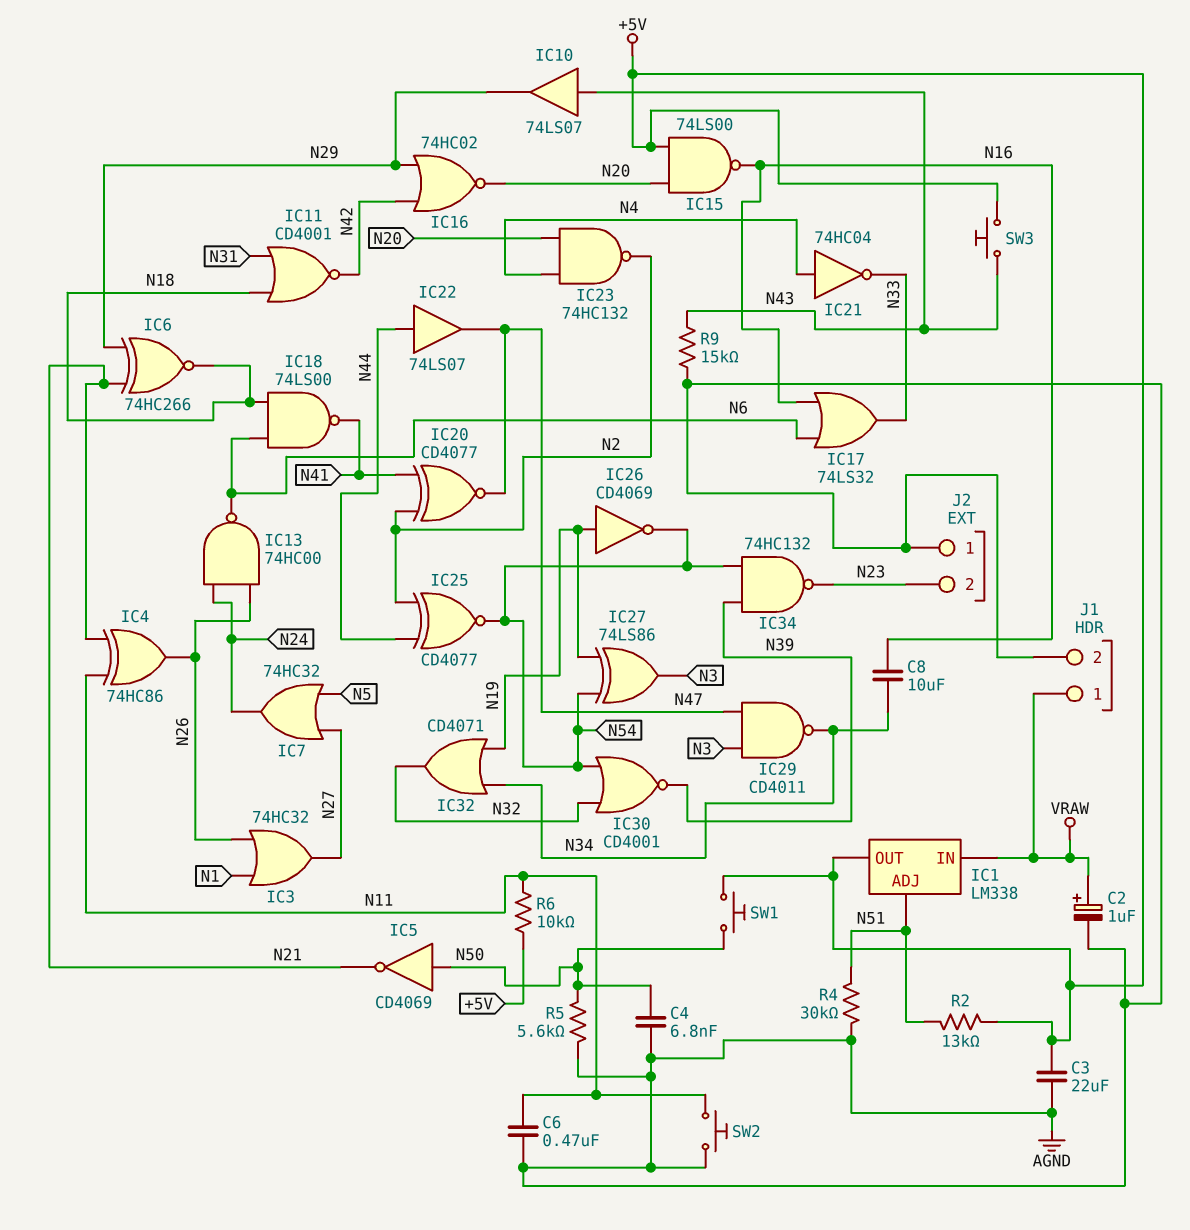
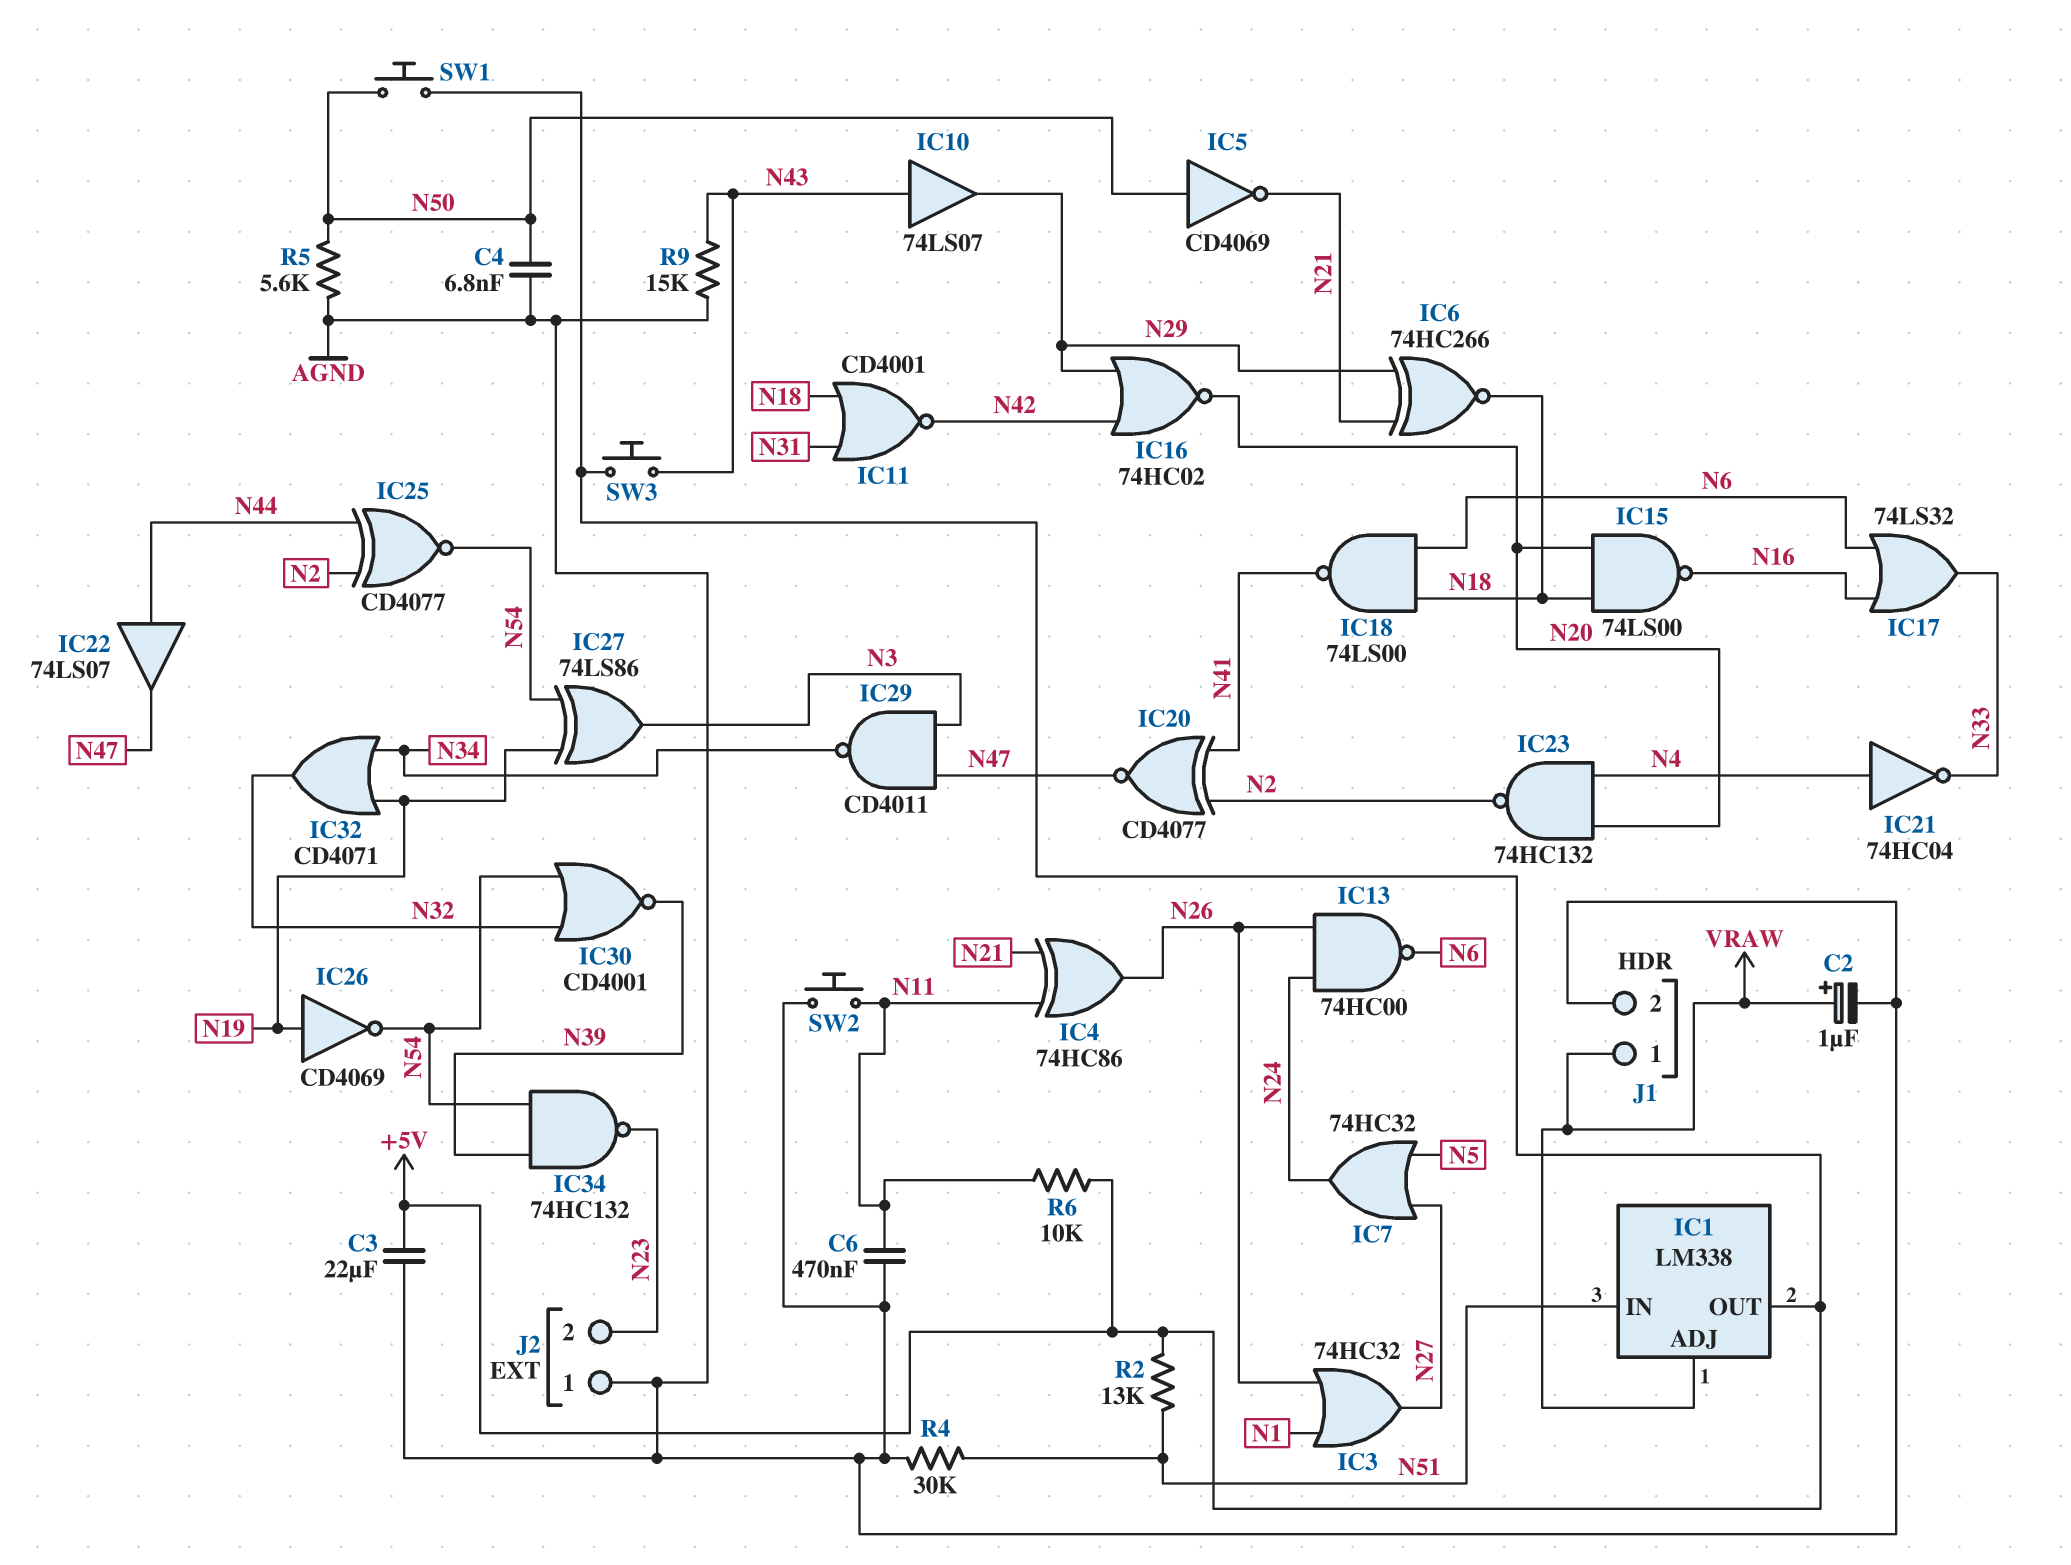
C8: 10uF (N16, N34) -> none
IC1 pin ADJ: N51 -> VRAW
IC1 pin IN: VRAW -> N51
IC15: NAND 74LS00 (in +5V, in N20, out N16) -> NAND 74LS00 (in N18, in N20, out N16)

